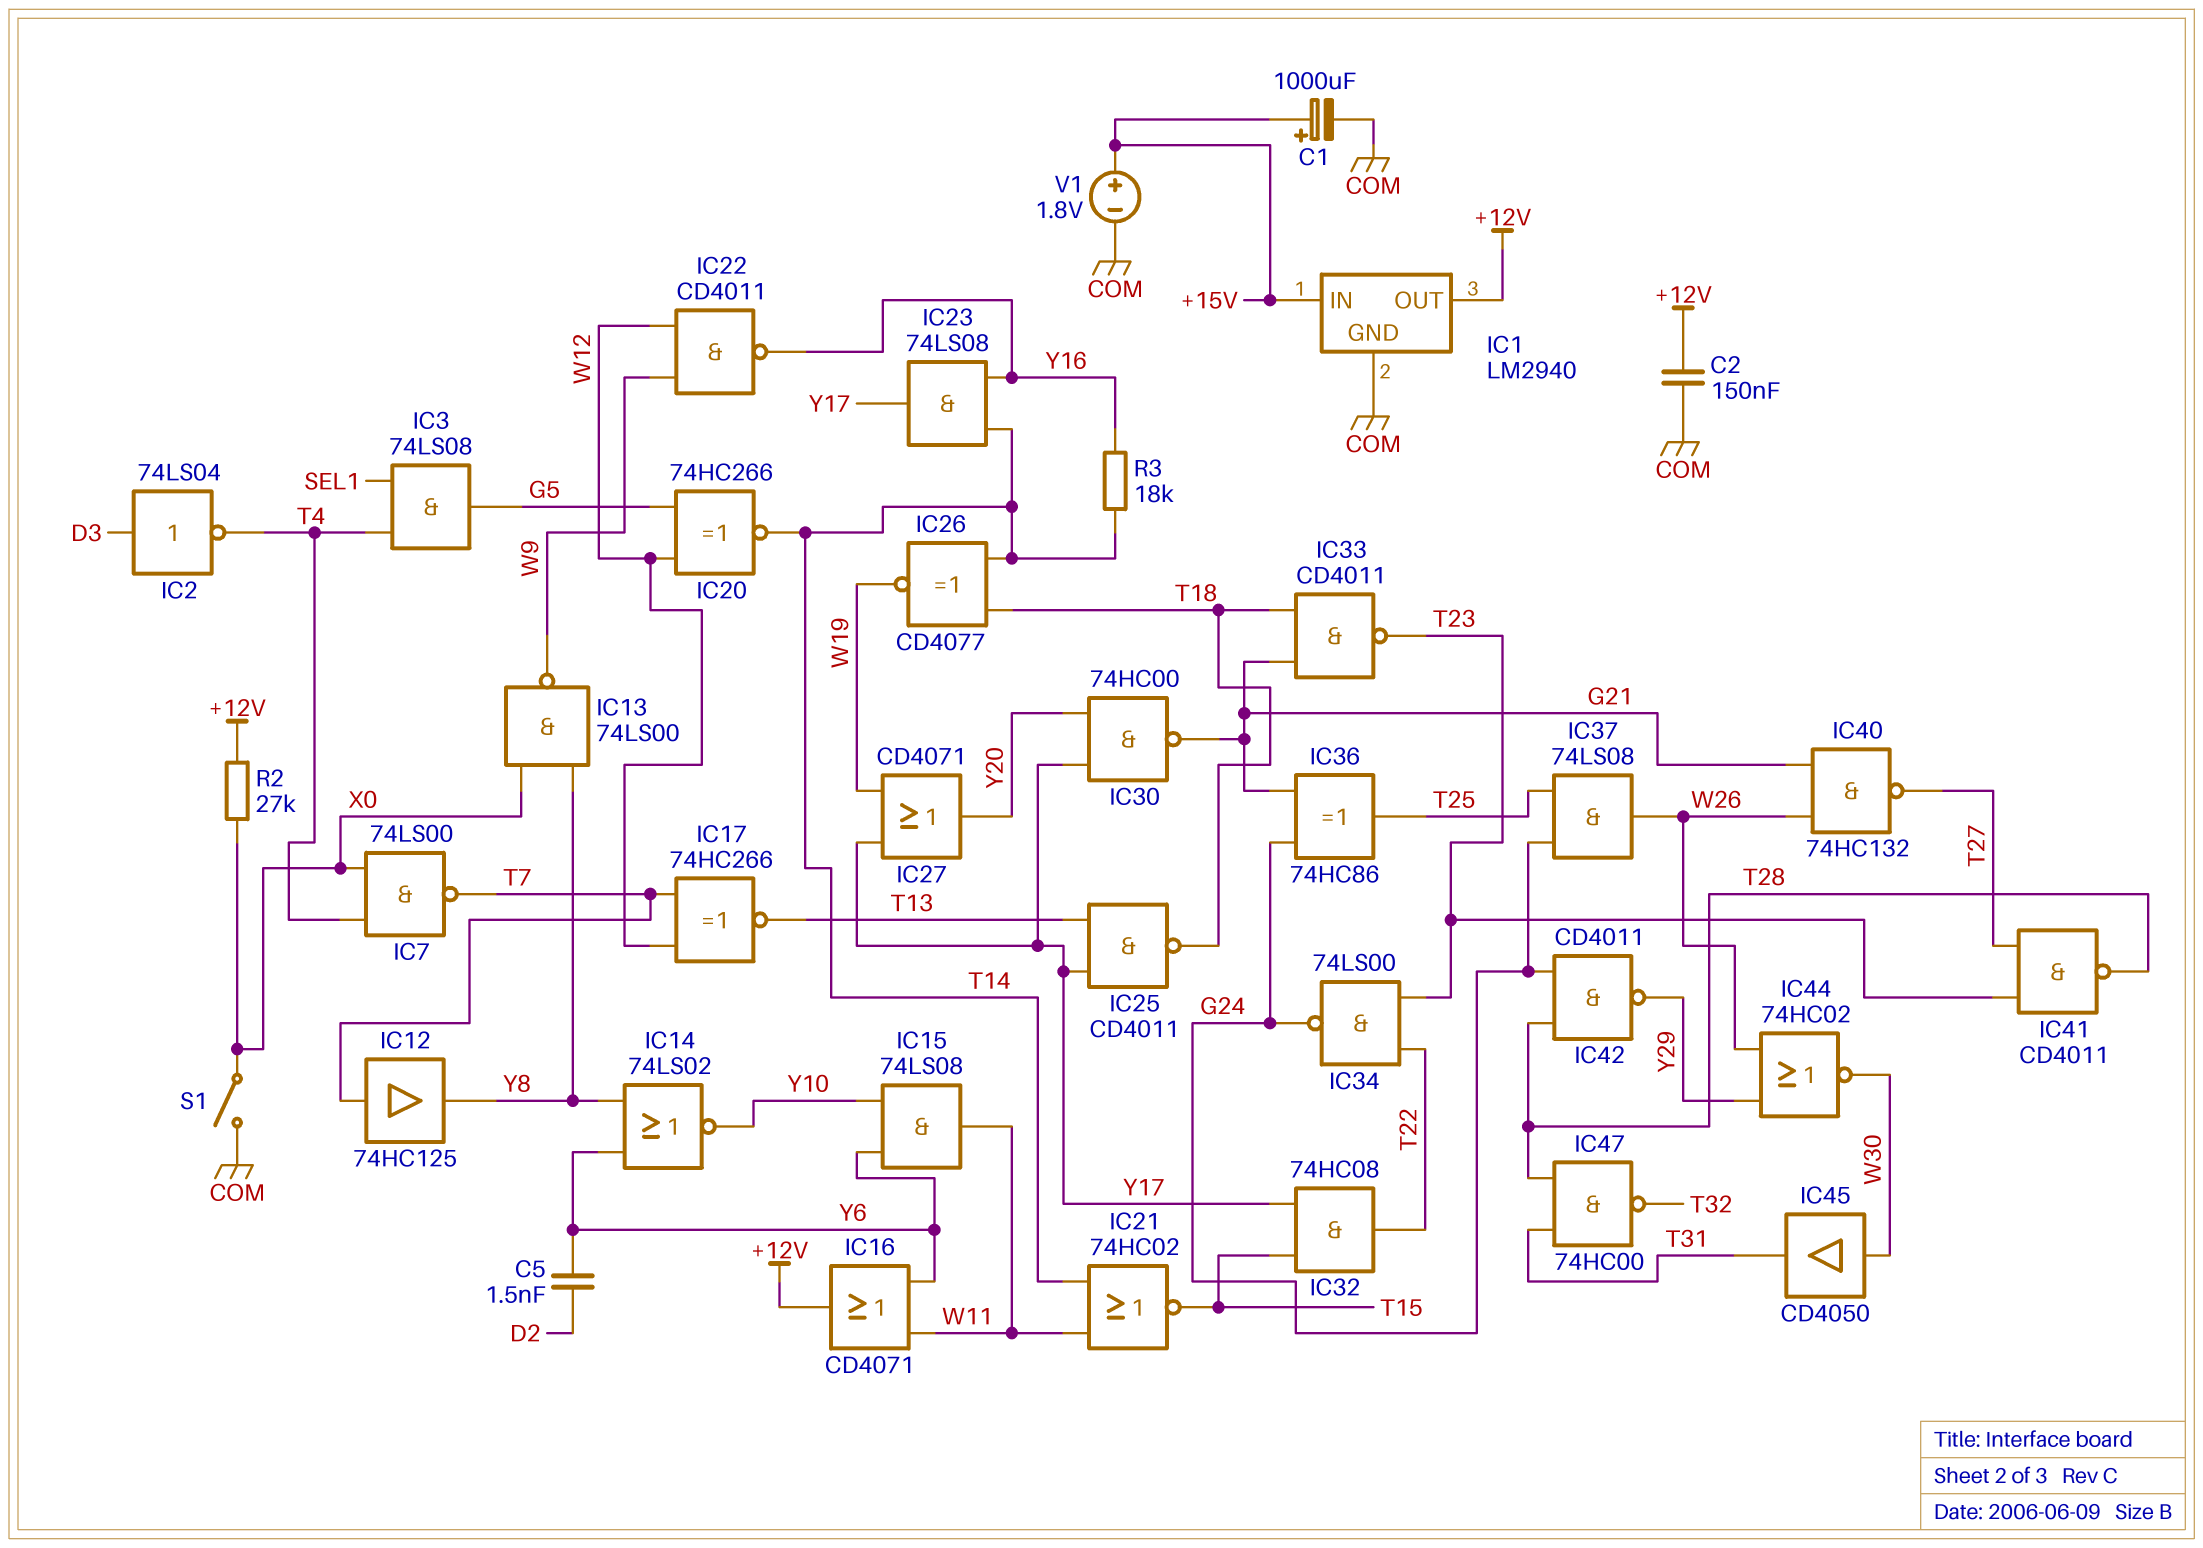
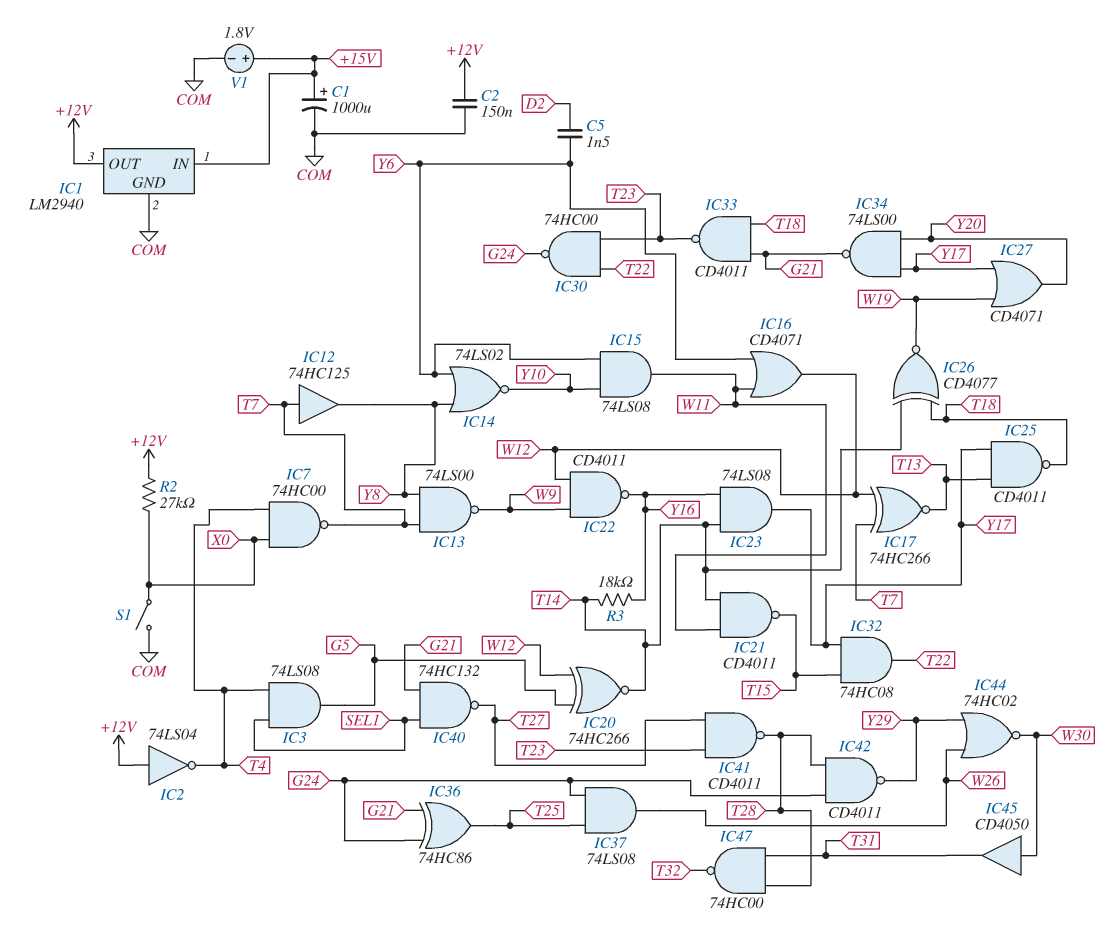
IC2: NOT 74LS04 (in D3, out T4) -> NOT 74LS04 (in +12V, out T4)
IC7: NAND 74LS00 (in T4, in X0, out T7) -> NAND 74HC00 (in T4, in X0, out T7)
IC13: NAND 74LS00 (in X0, in Y8, out W9) -> NAND 74LS00 (in T7, in Y8, out W9)
IC16: OR CD4071 (in W11, in Y6, out +12V) -> OR CD4071 (in W11, in Y6, out W12)
IC21: NOR 74HC02 (in T14, in W11, out T15) -> NAND CD4011 (in T14, in W11, out T15)
IC30: NAND 74HC00 (in Y17, in Y20, out G21) -> NAND 74HC00 (in T22, in T23, out G24)
IC34: NAND 74LS00 (in T22, in T23, out G24) -> NAND 74LS00 (in Y17, in Y20, out G21)
IC40: NAND 74HC132 (in G21, in W26, out T27) -> NAND 74HC132 (in G21, in SEL1, out T27)

